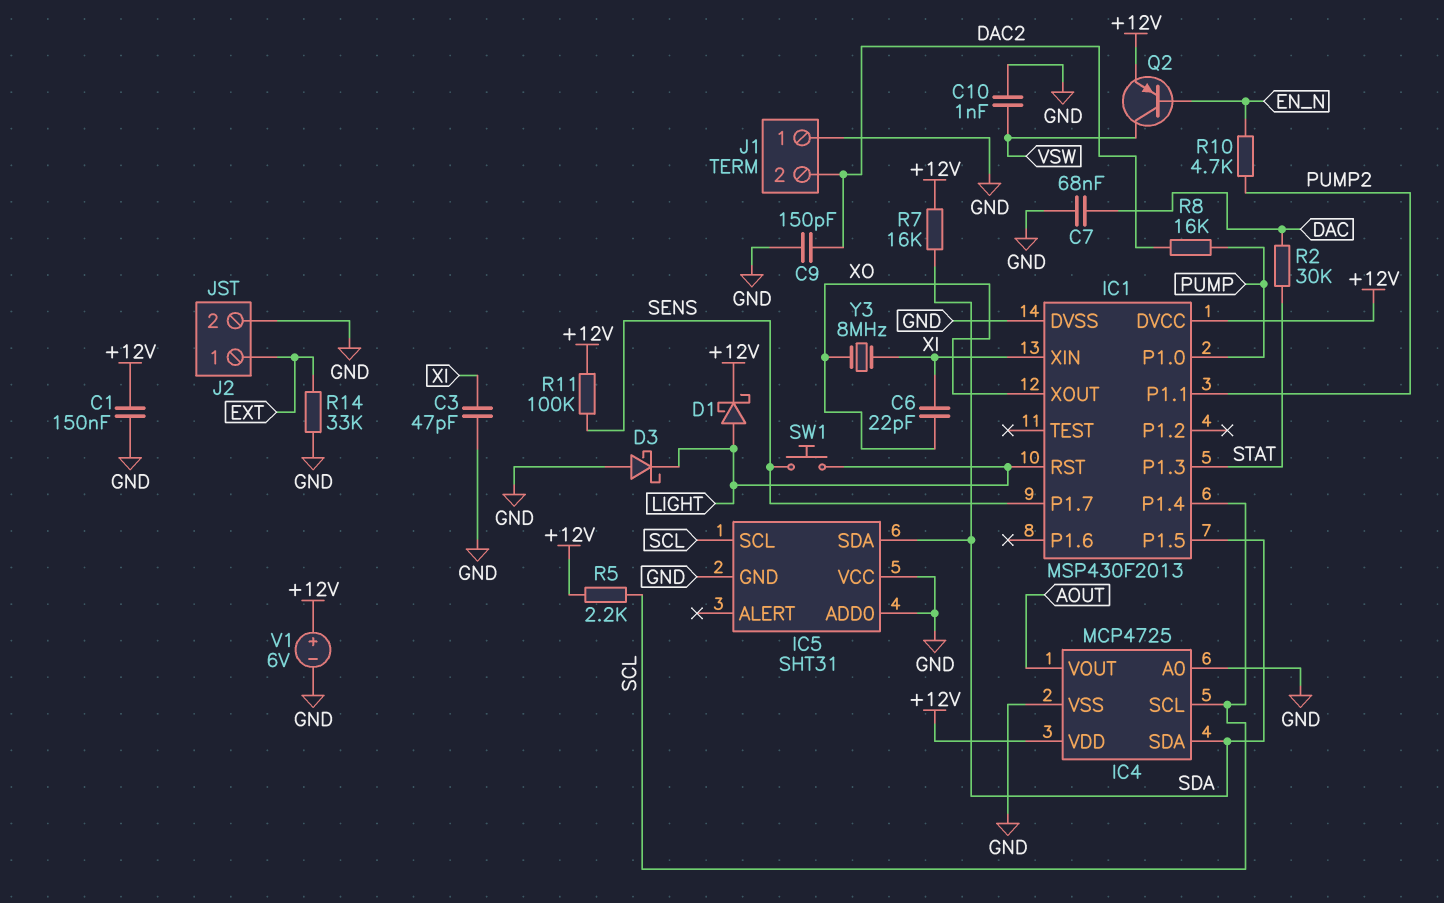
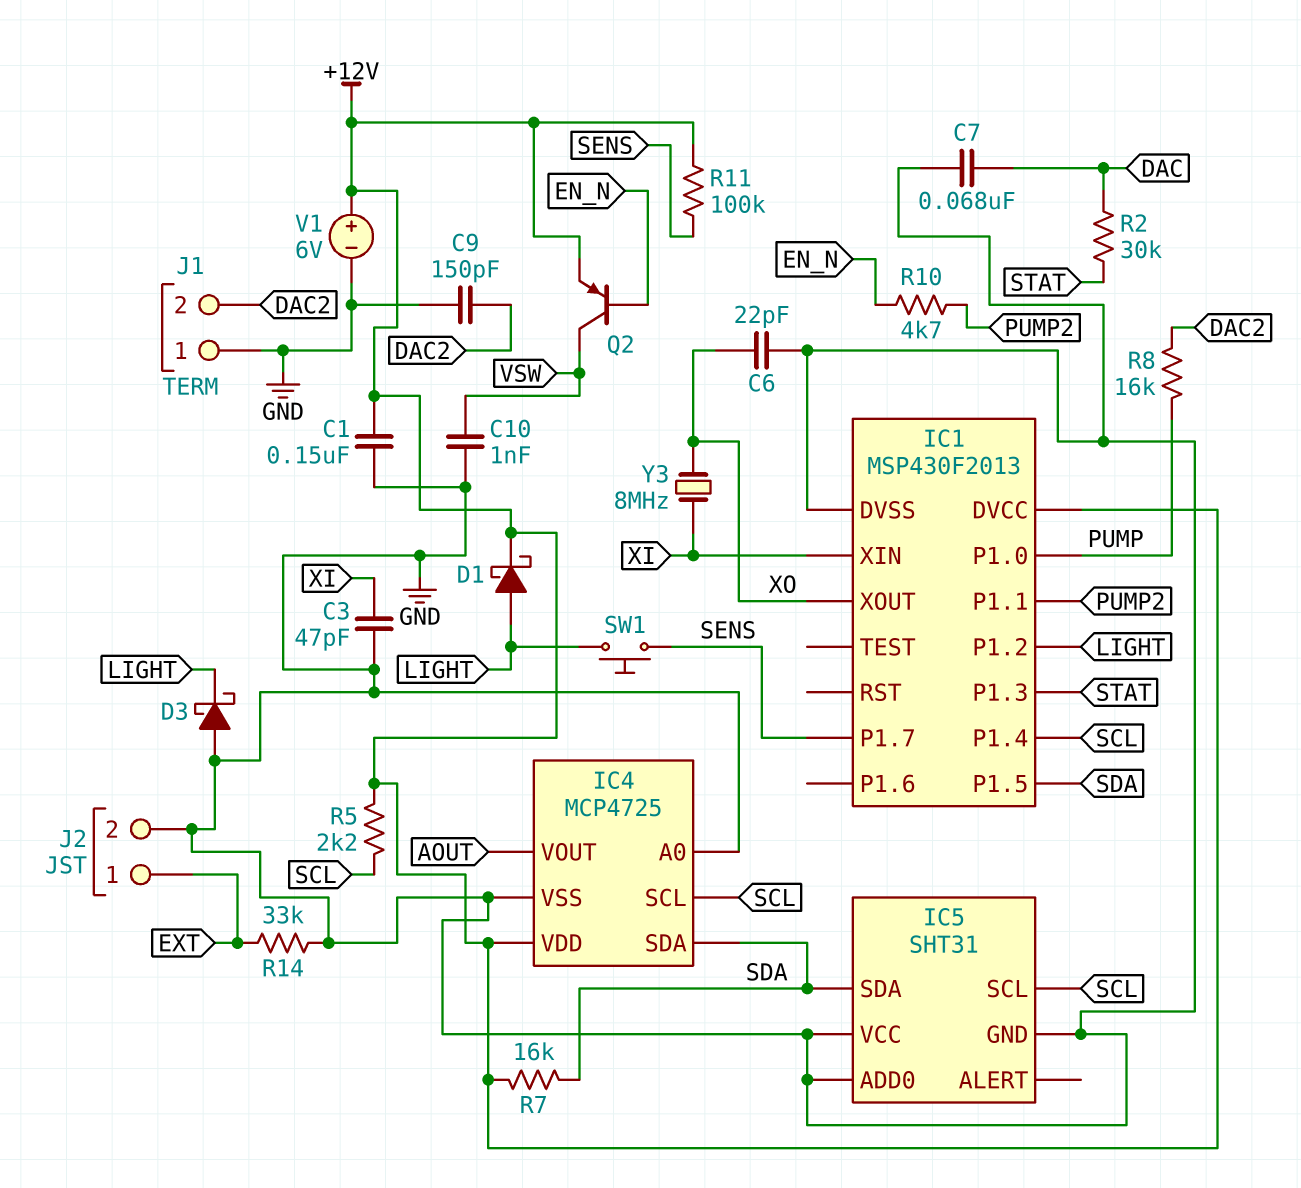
C6: 22pF (XI, XO) -> 22pF (GND, XO)
IC1 pin P1.2: none -> LIGHT
IC1 pin RST: LIGHT -> none

